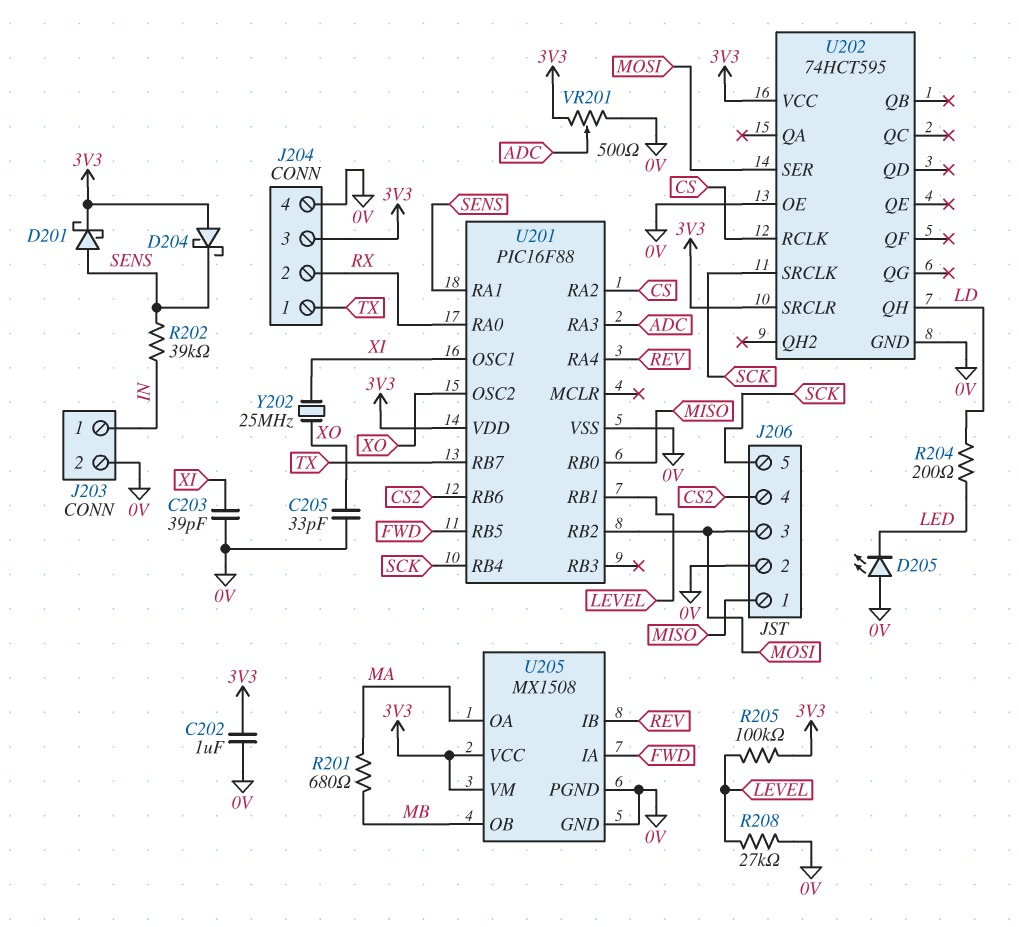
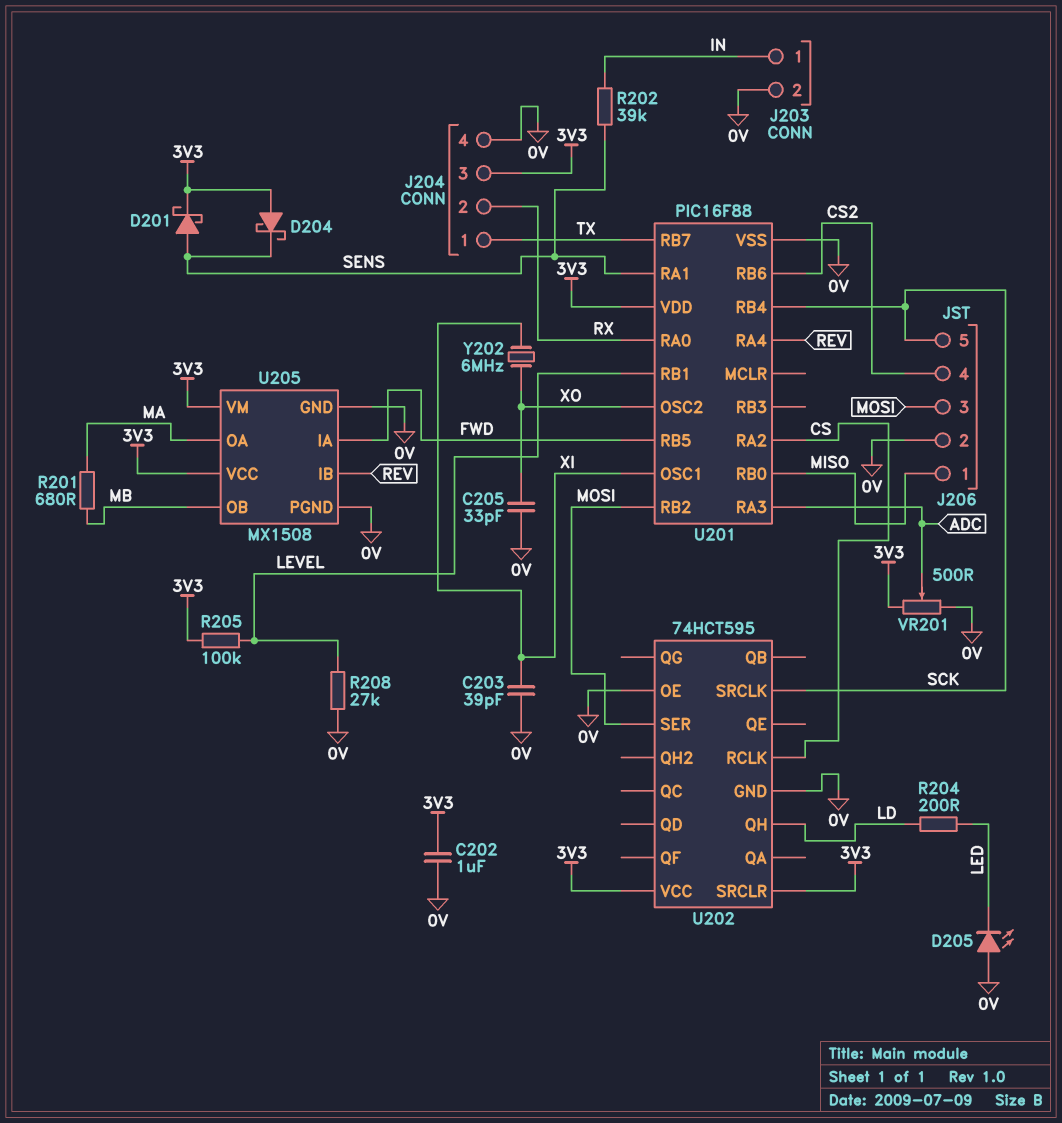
Y202: 25MHz (XI, XO) -> 6MHz (XI, XO)

